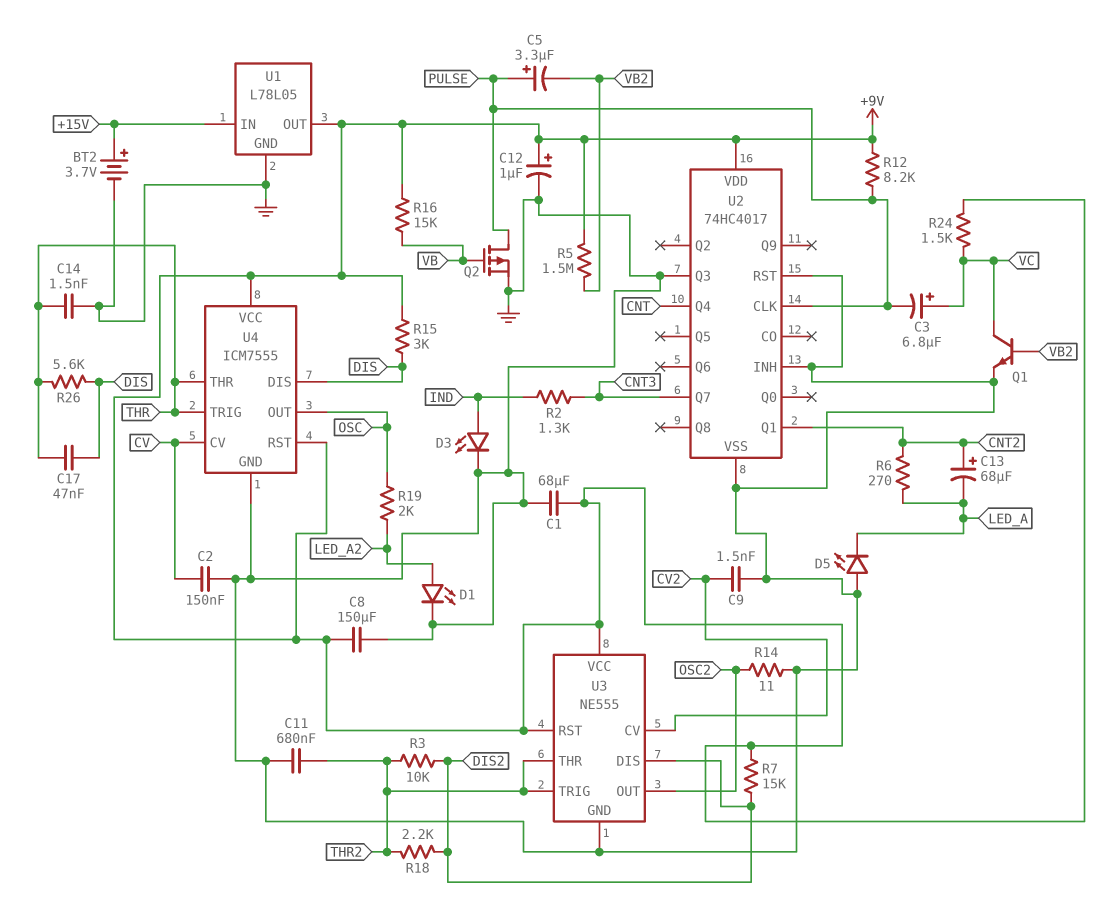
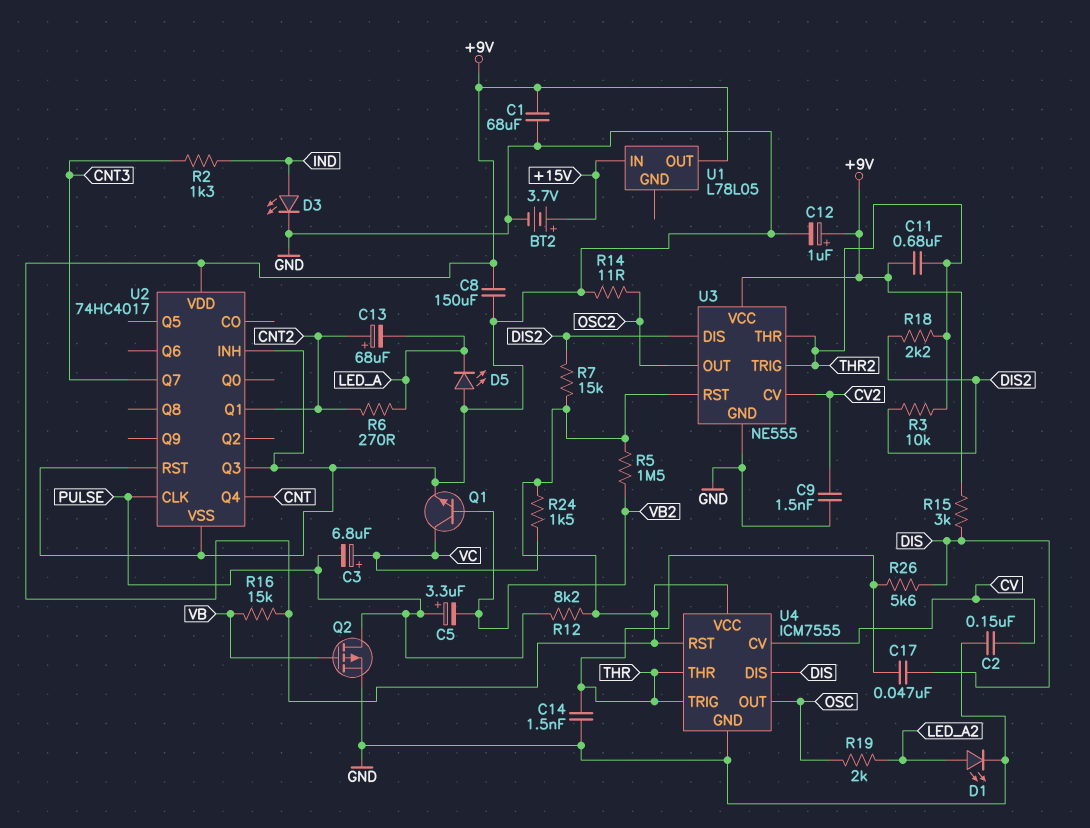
C11: 680nF (GND, THR2) -> 680nF (+9V, THR2)
U1 pin GND: GND -> none

